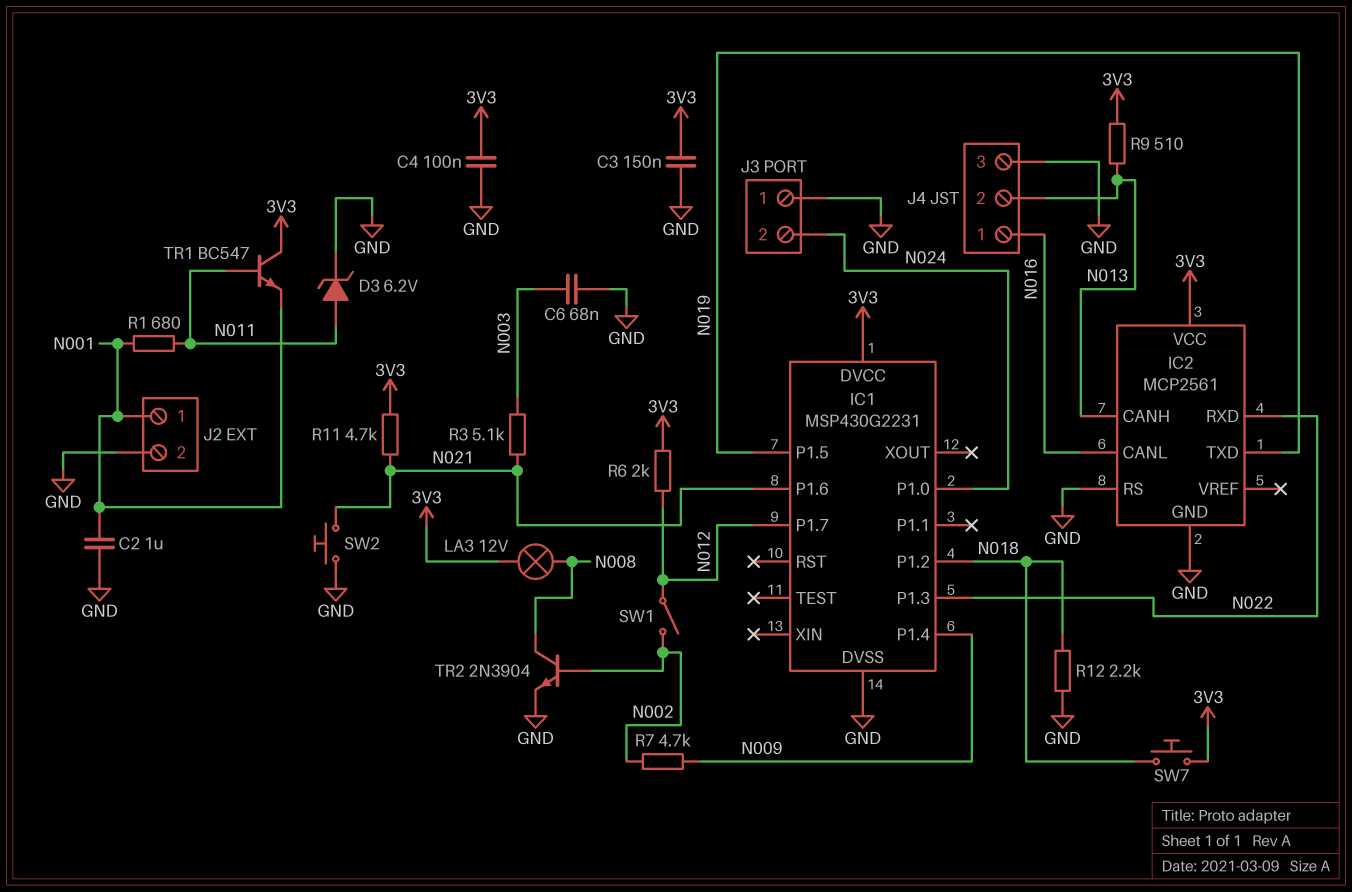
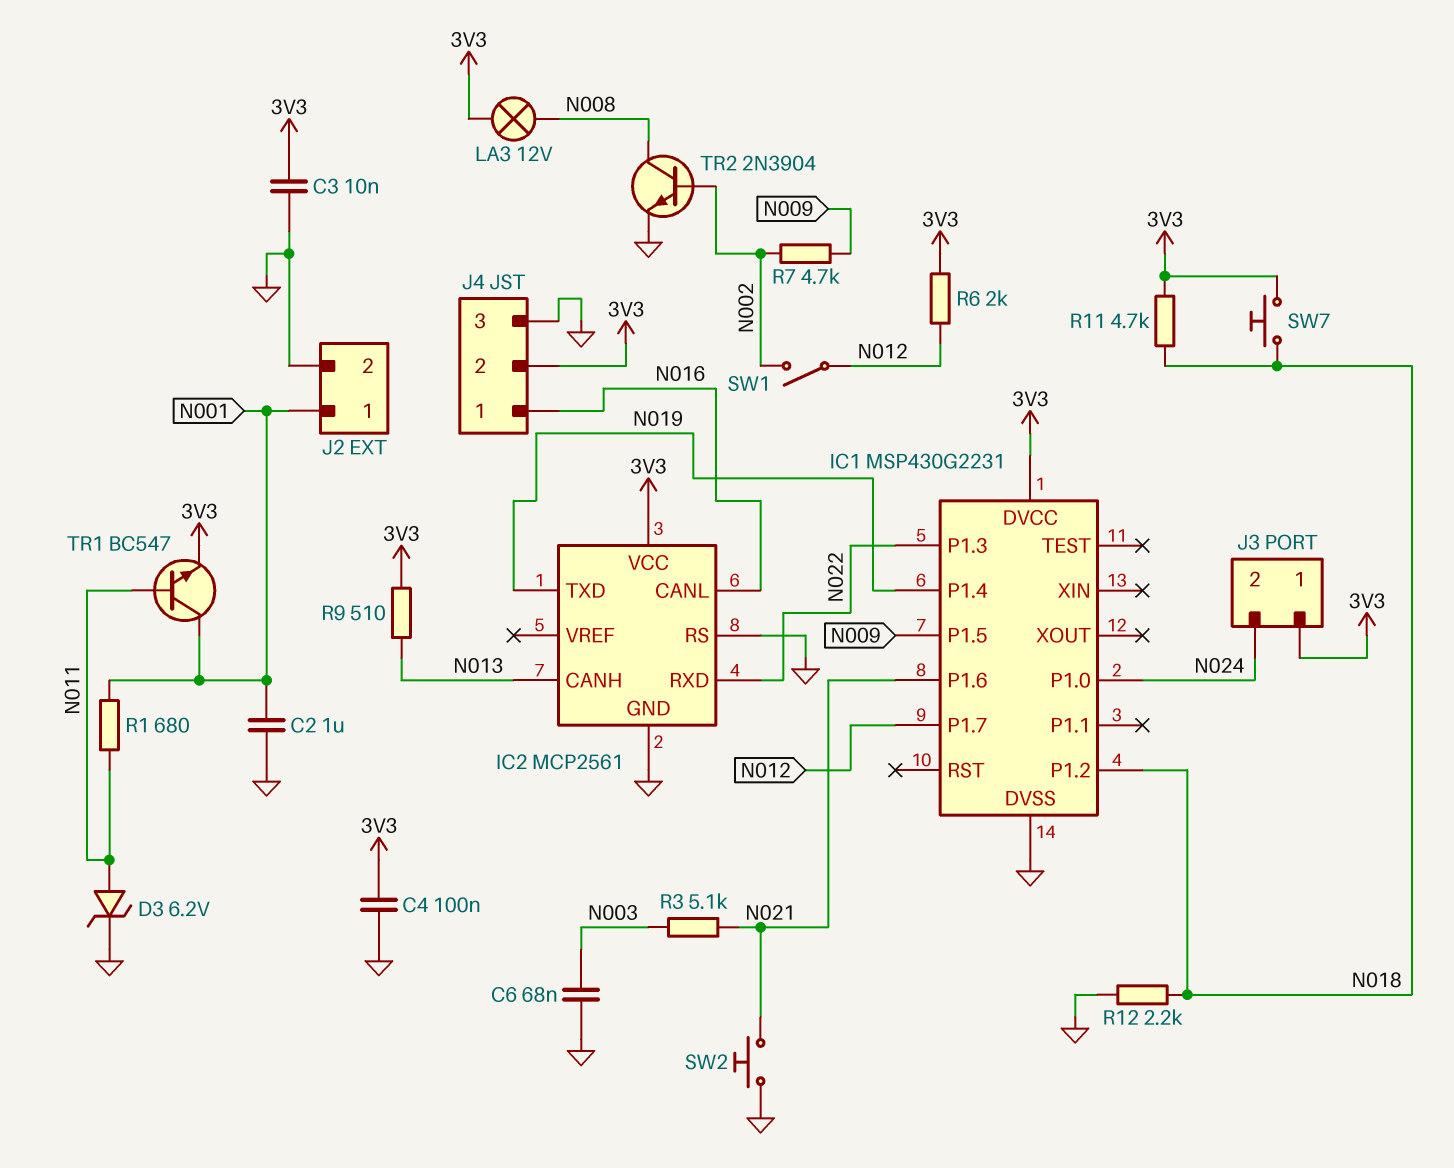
C3: 150nF (3V3, GND) -> 10nF (3V3, GND)
IC1 pin P1.4: N009 -> N019
IC1 pin P1.5: N019 -> N009
J3 pin 1: GND -> 3V3
J4 pin 2: N013 -> 3V3
R11: 4.7k (3V3, N021) -> 4.7k (3V3, N018)
TR1: NPN BC547 (B N011, C 3V3, E N001) -> NPN BC547 (B N011, C N001, E 3V3)

